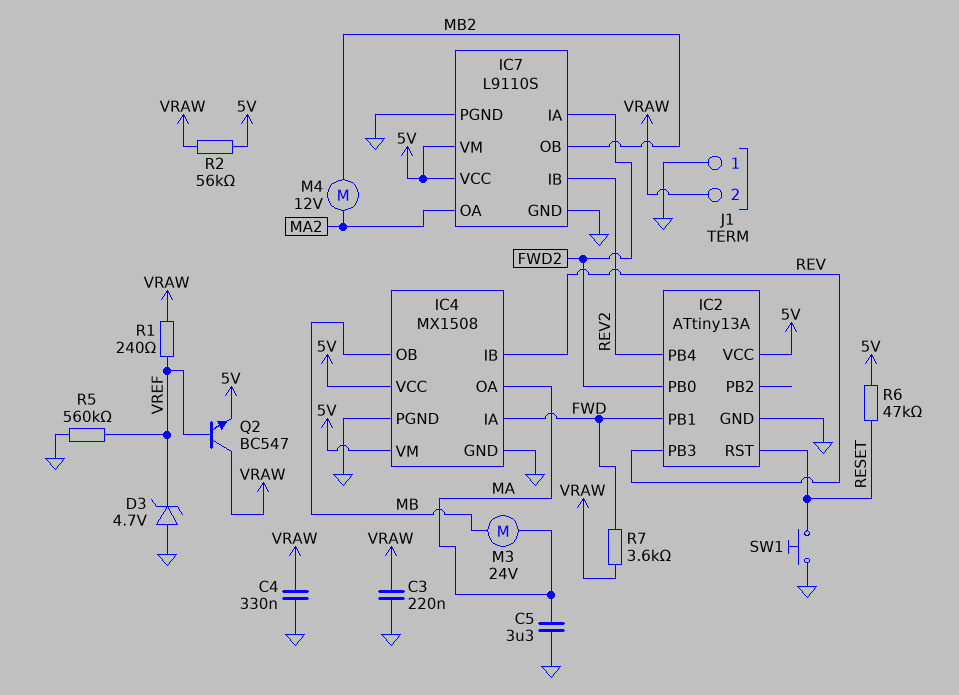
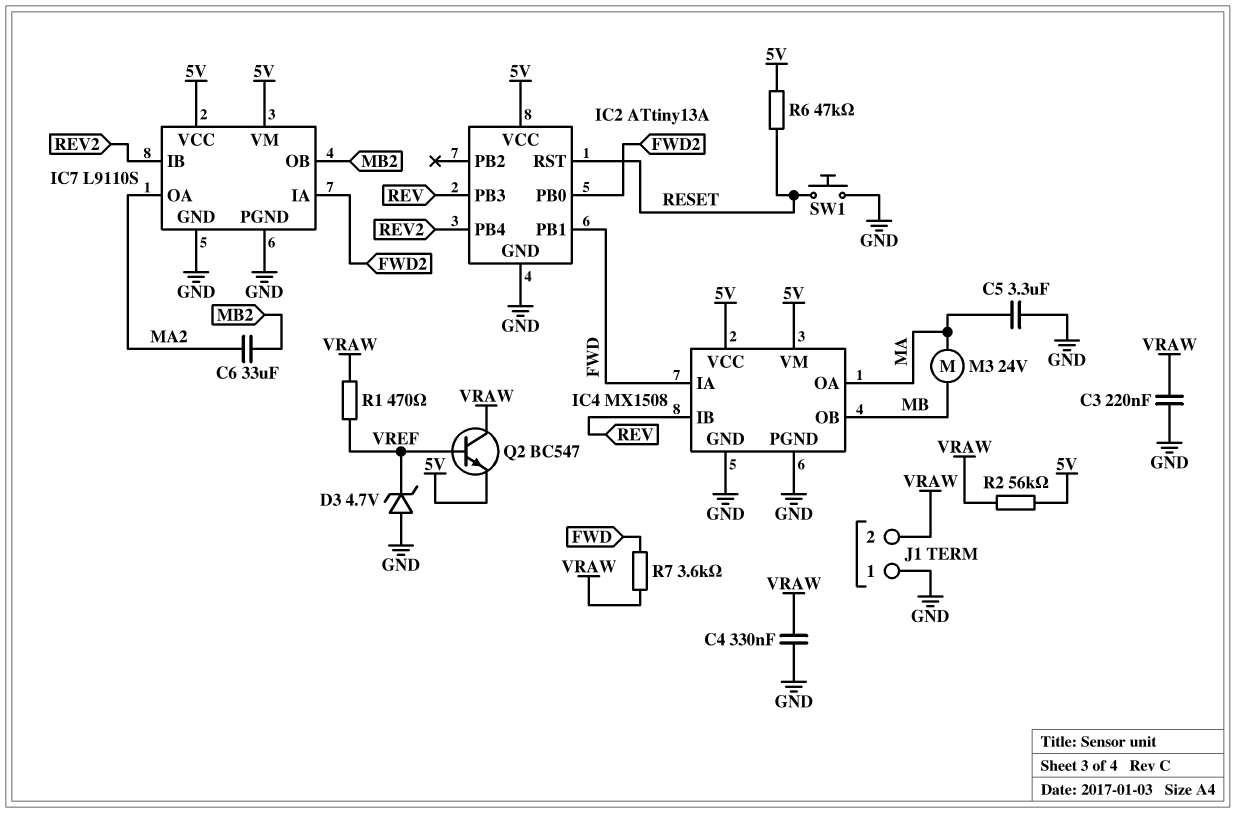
C6: none -> 33uF (MA2, MB2)
M4: motor 12V (MA2, MB2) -> none
R1: 240 (VRAW, VREF) -> 470 (VRAW, VREF)
R5: 560k (GND, VREF) -> none

